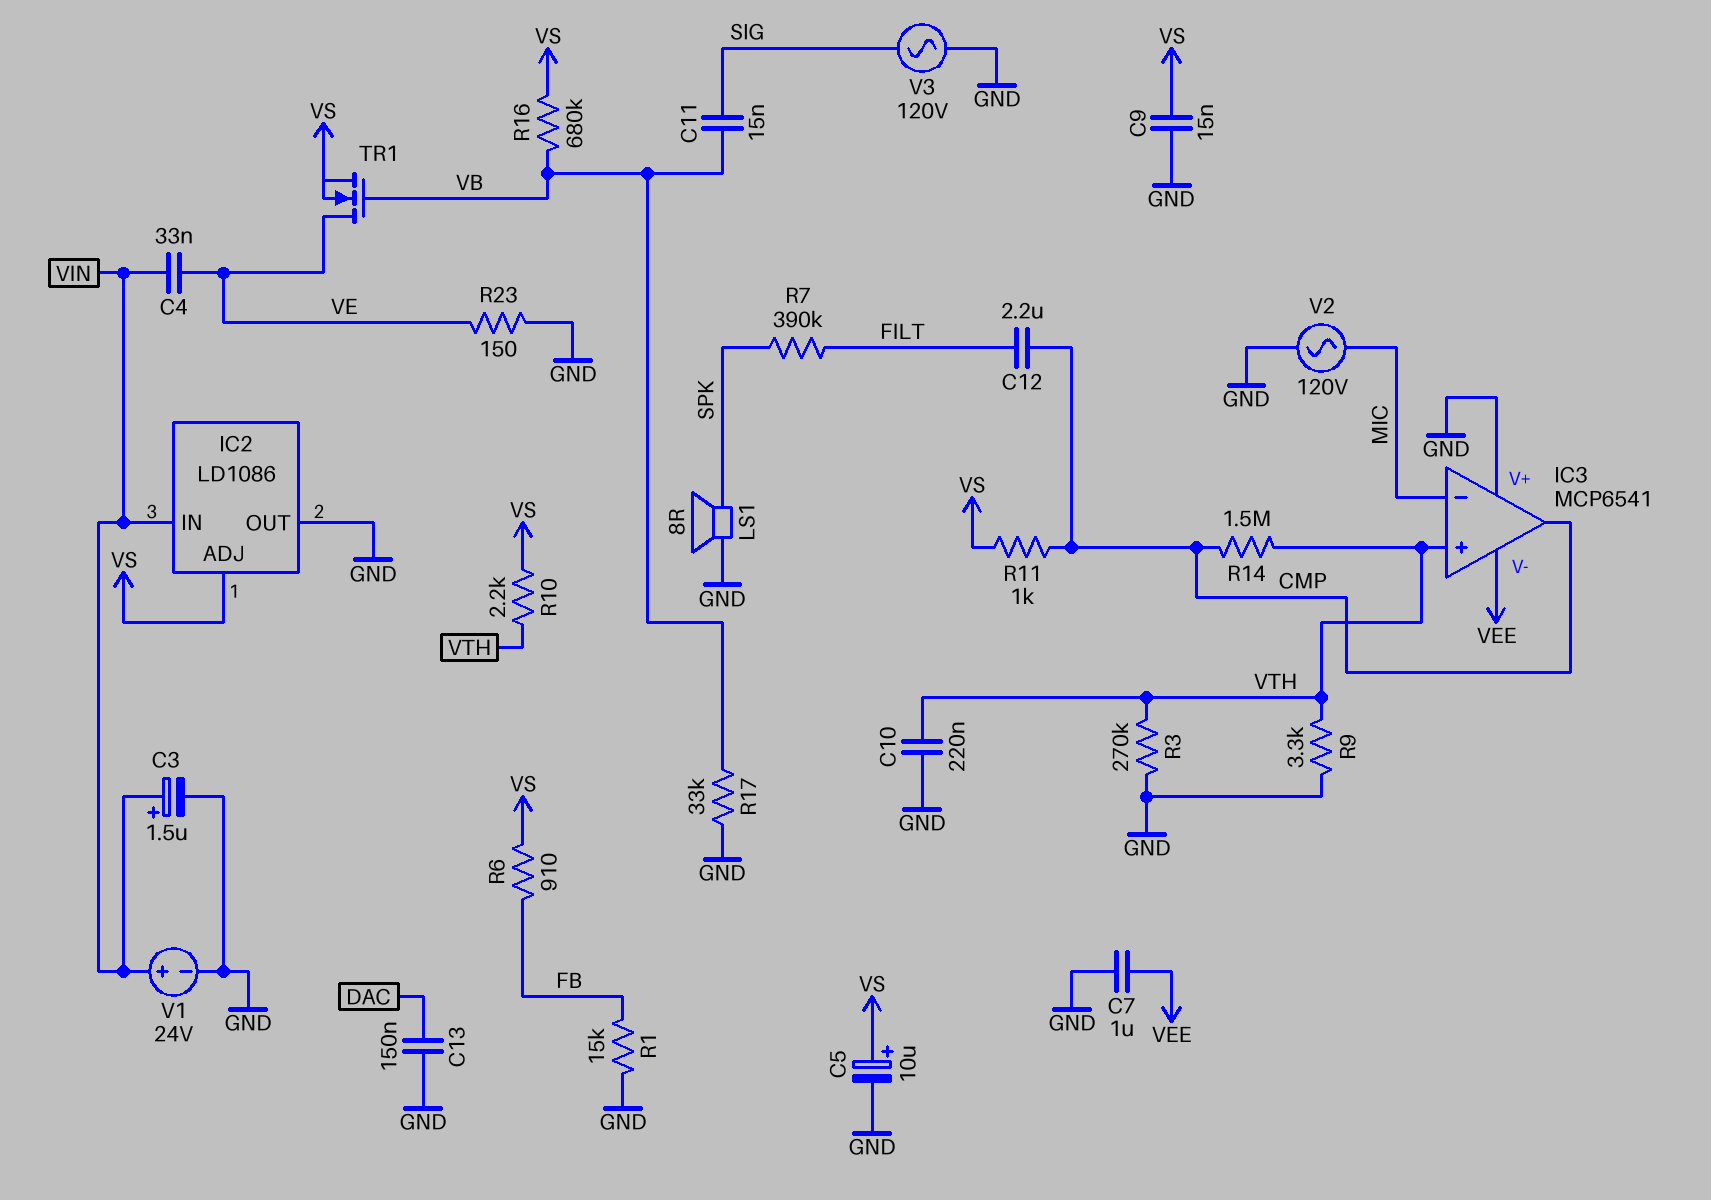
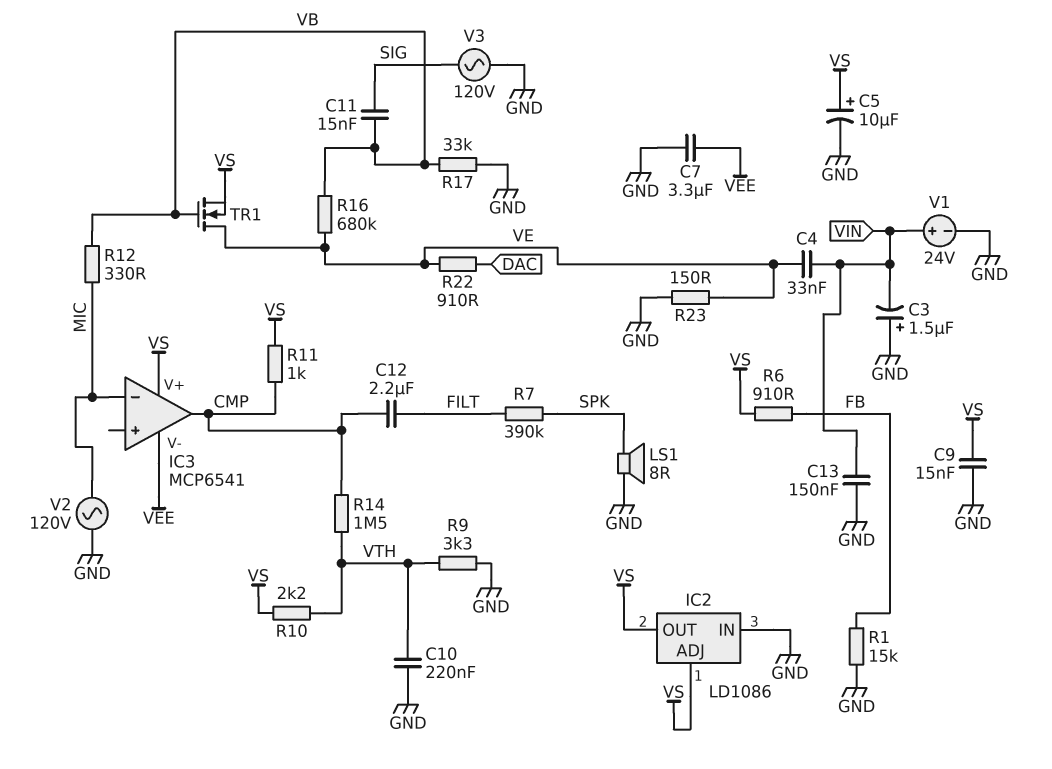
C3: 1.5uF (plus VIN, minus GND) -> 1.5uF (plus GND, minus VIN)
C7: 1uF (GND, VEE) -> 3.3uF (GND, VEE)
C13: 150nF (DAC, GND) -> 150nF (GND, VIN)
IC2 pin IN: VIN -> GND
IC2 pin OUT: GND -> VS
IC3 pin V+: GND -> VS
IC3 pin in+: VTH -> none
R3: 270k (GND, VTH) -> none
R12: none -> 330 (MIC, VB)
R16: 680k (VB, VS) -> 680k (VB, VE)
R22: none -> 910 (DAC, VE)

